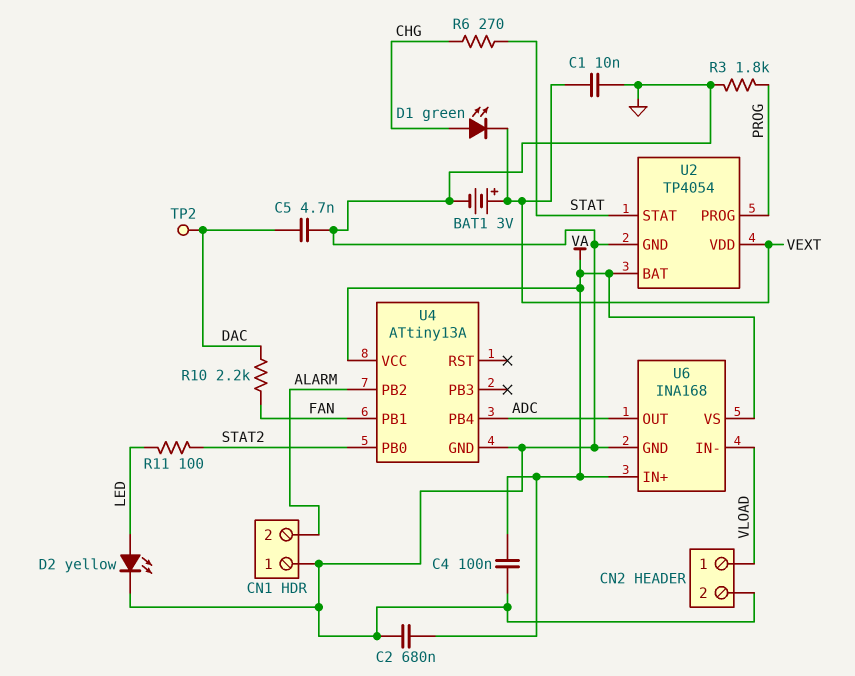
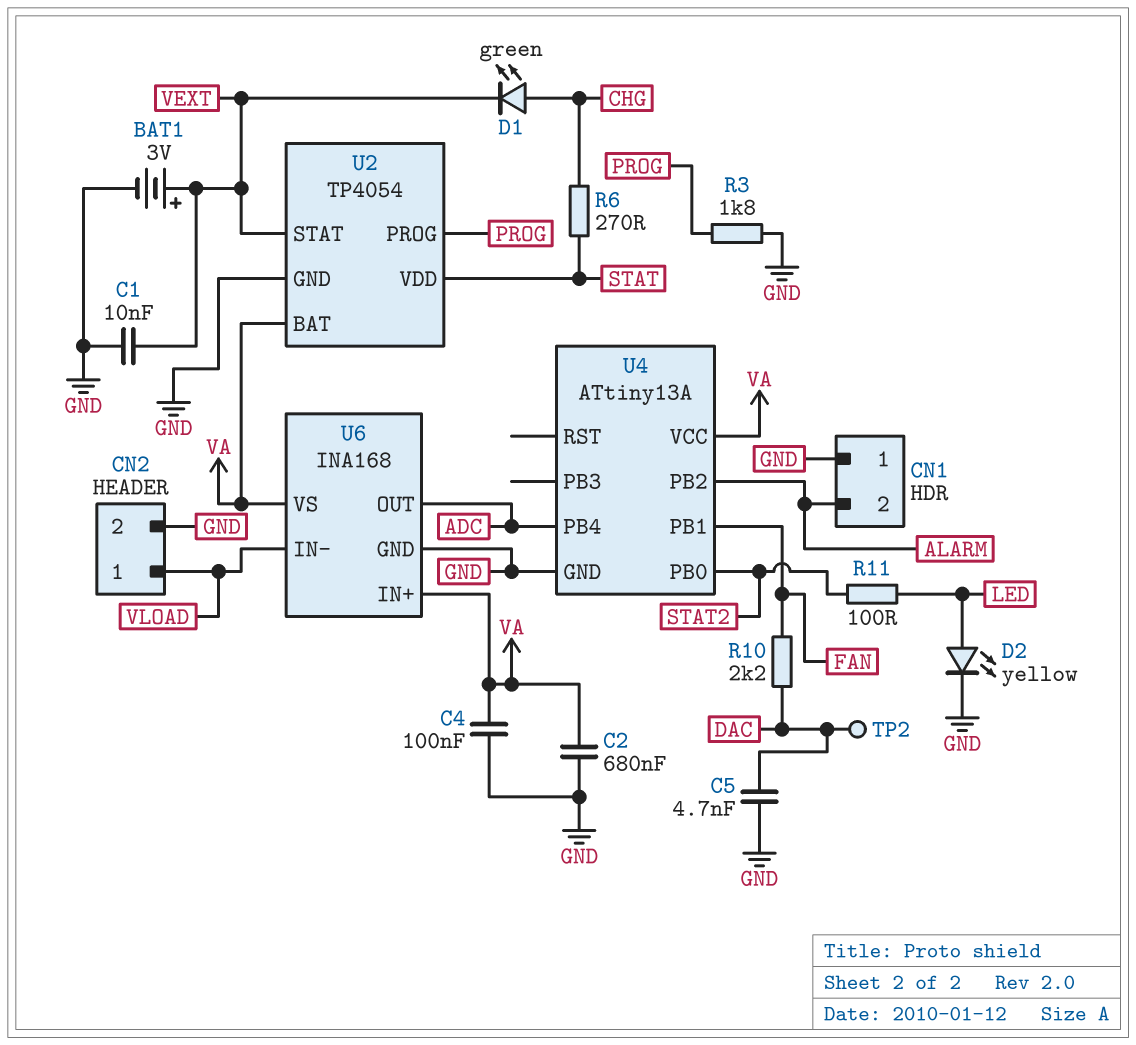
U2 pin STAT: STAT -> VEXT
U2 pin VDD: VEXT -> STAT

